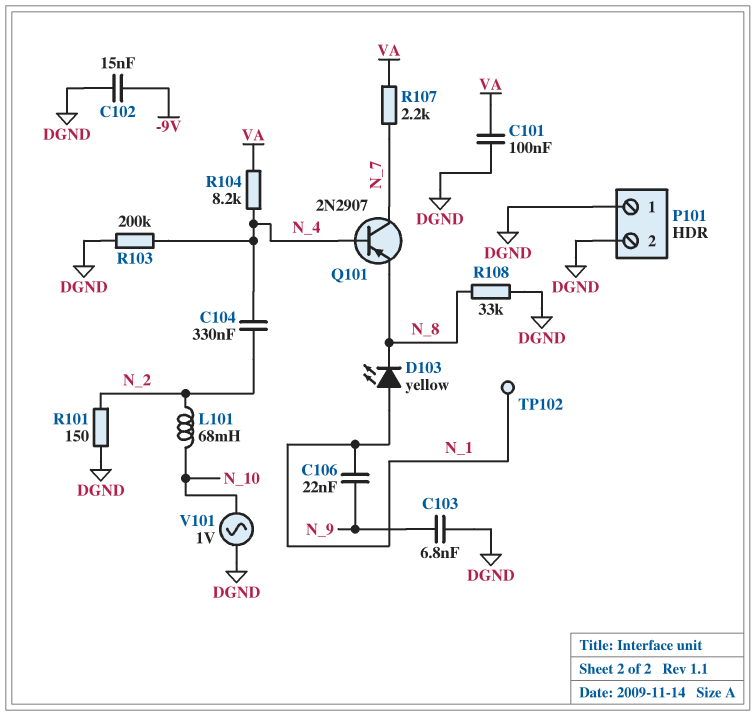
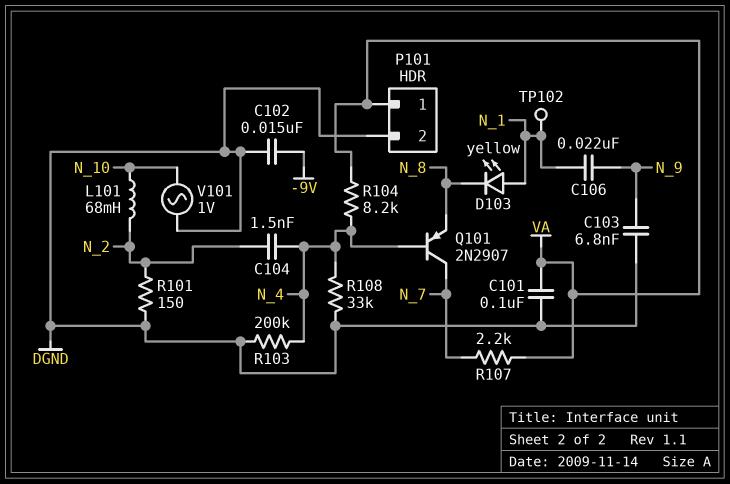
C104: 330nF (N_2, N_4) -> 1.5nF (N_2, N_4)
P101 pin 1: DGND -> VA
R108: 33k (DGND, N_8) -> 33k (DGND, N_4)

